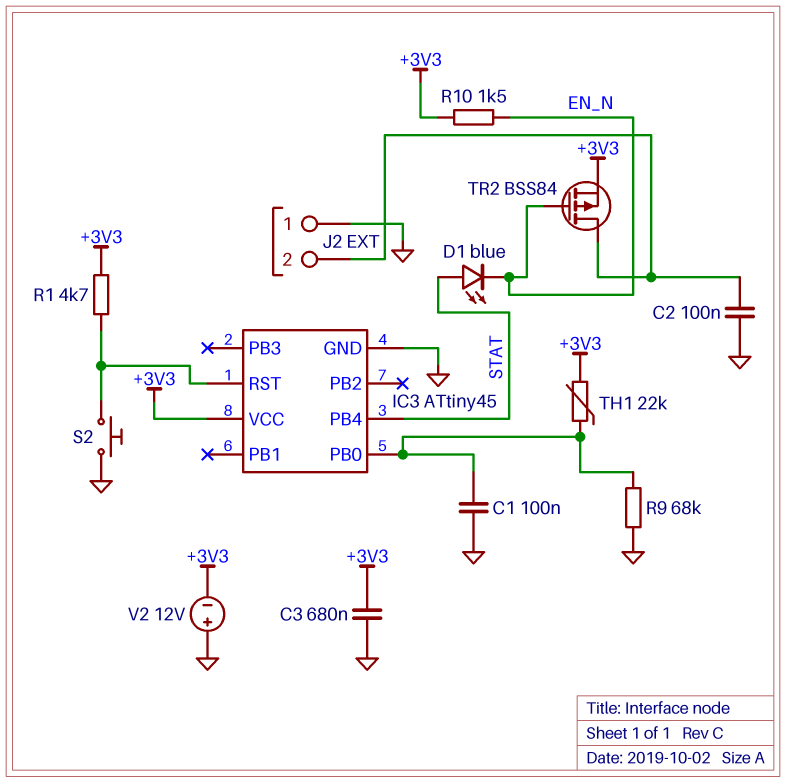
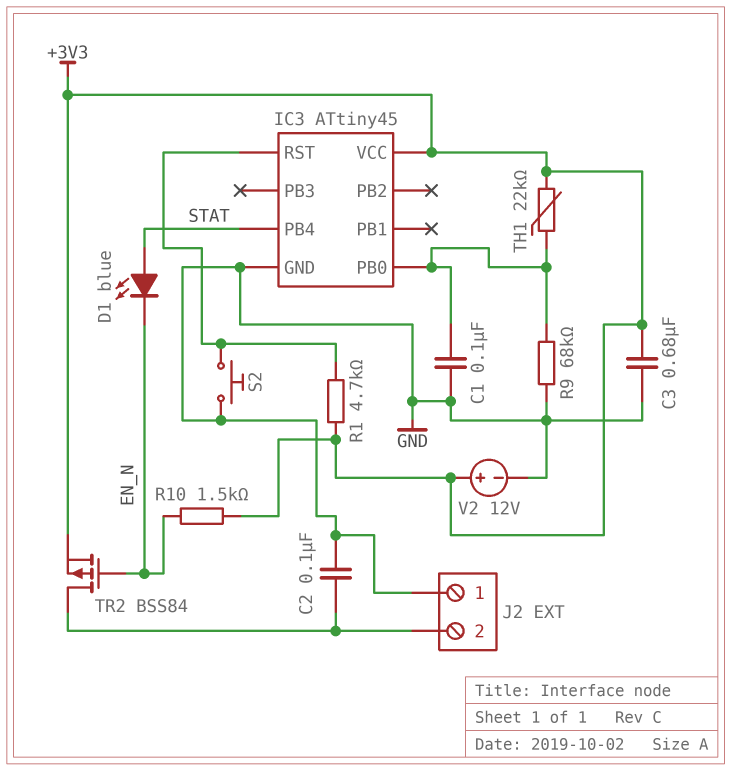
V2: 12V (plus GND, minus +3V3) -> 12V (plus +3V3, minus GND)

